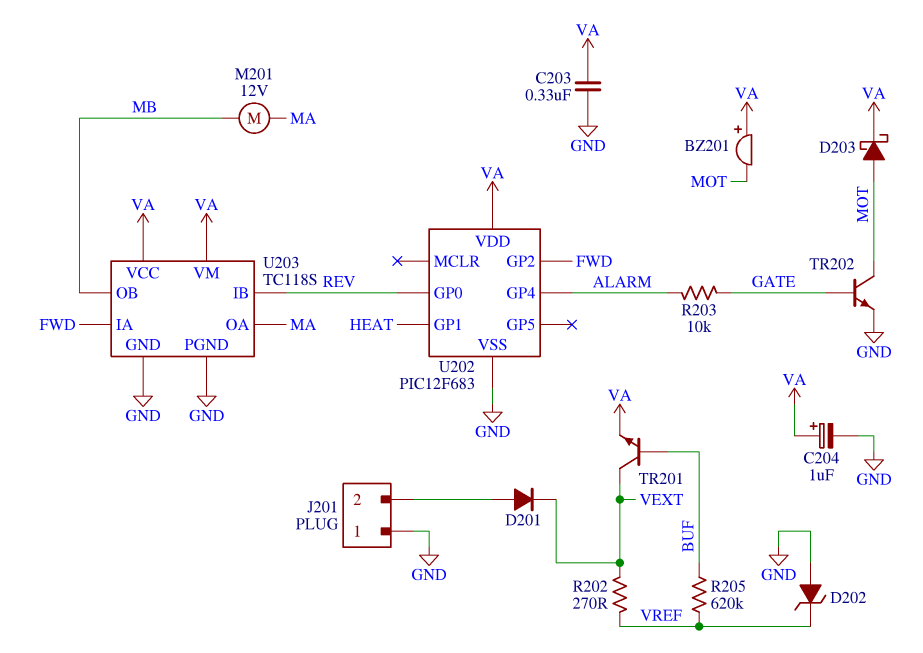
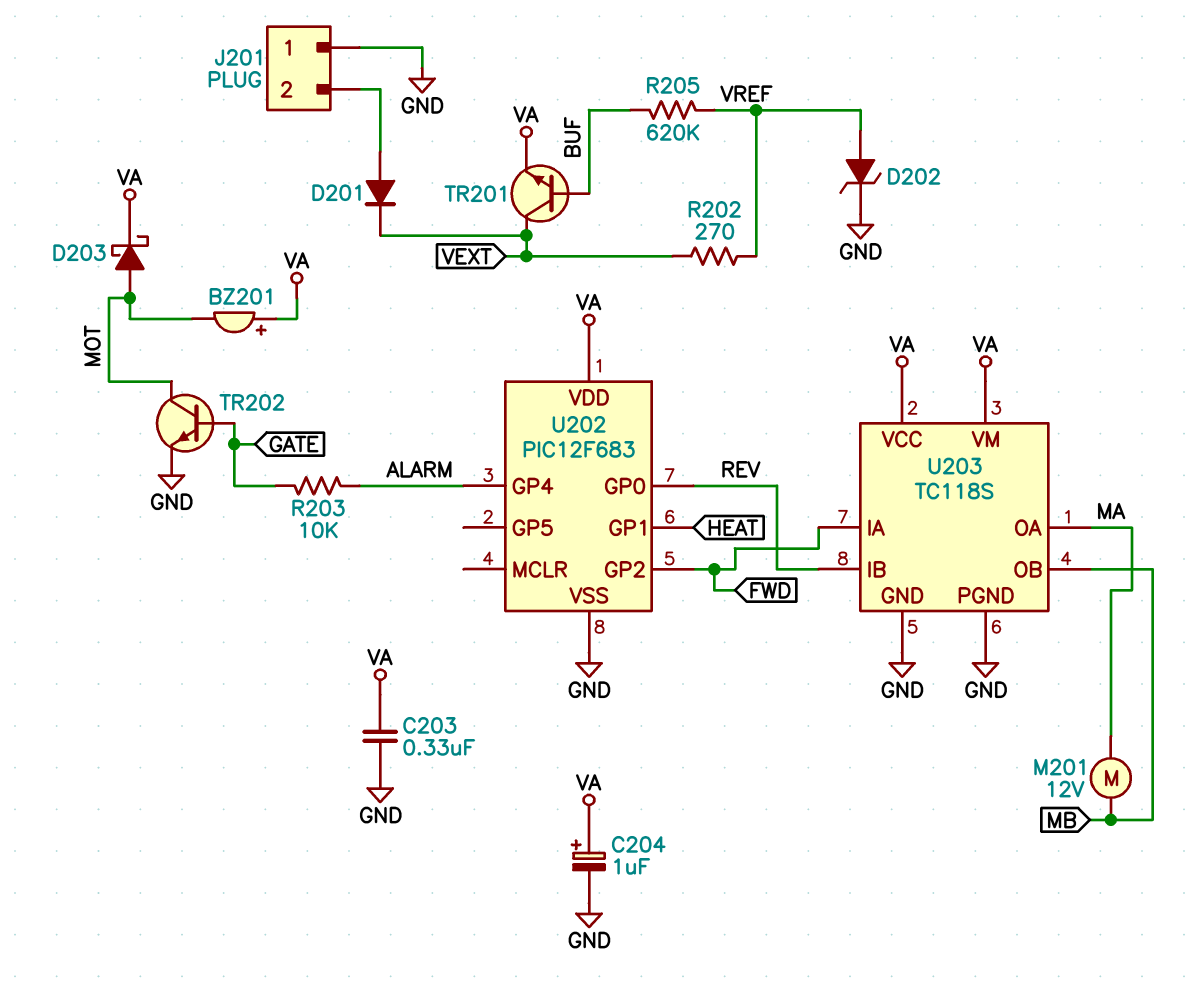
D202: zener (A GND, K VREF) -> zener (A VREF, K GND)

